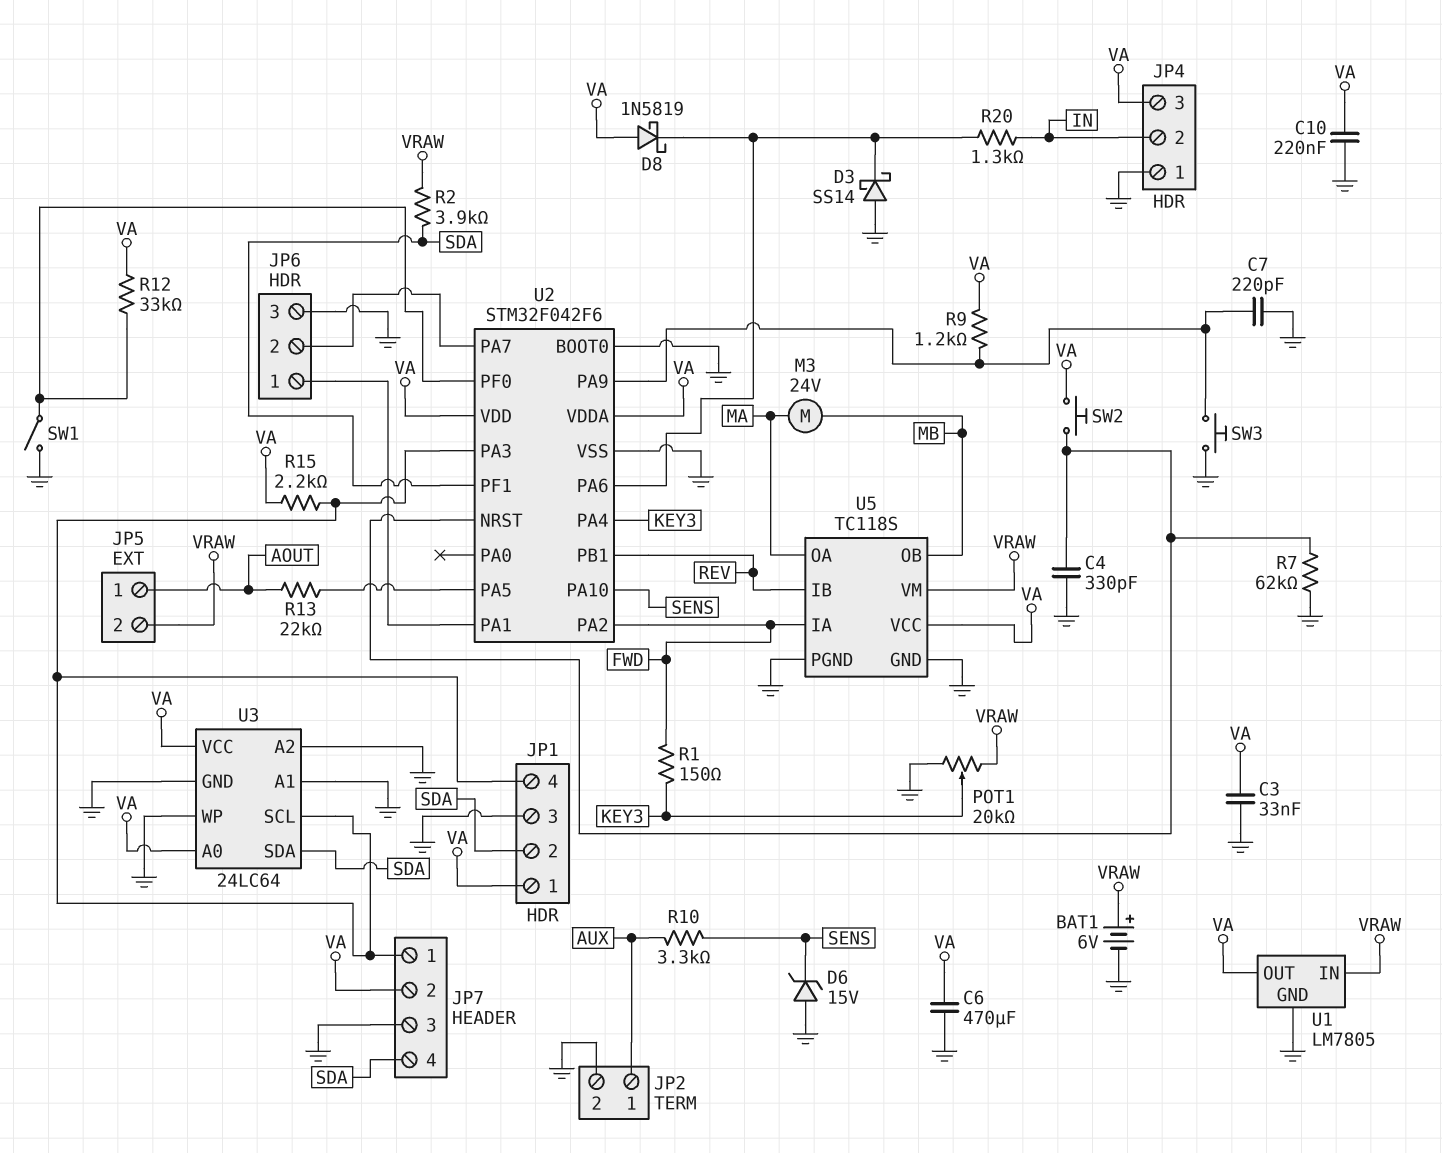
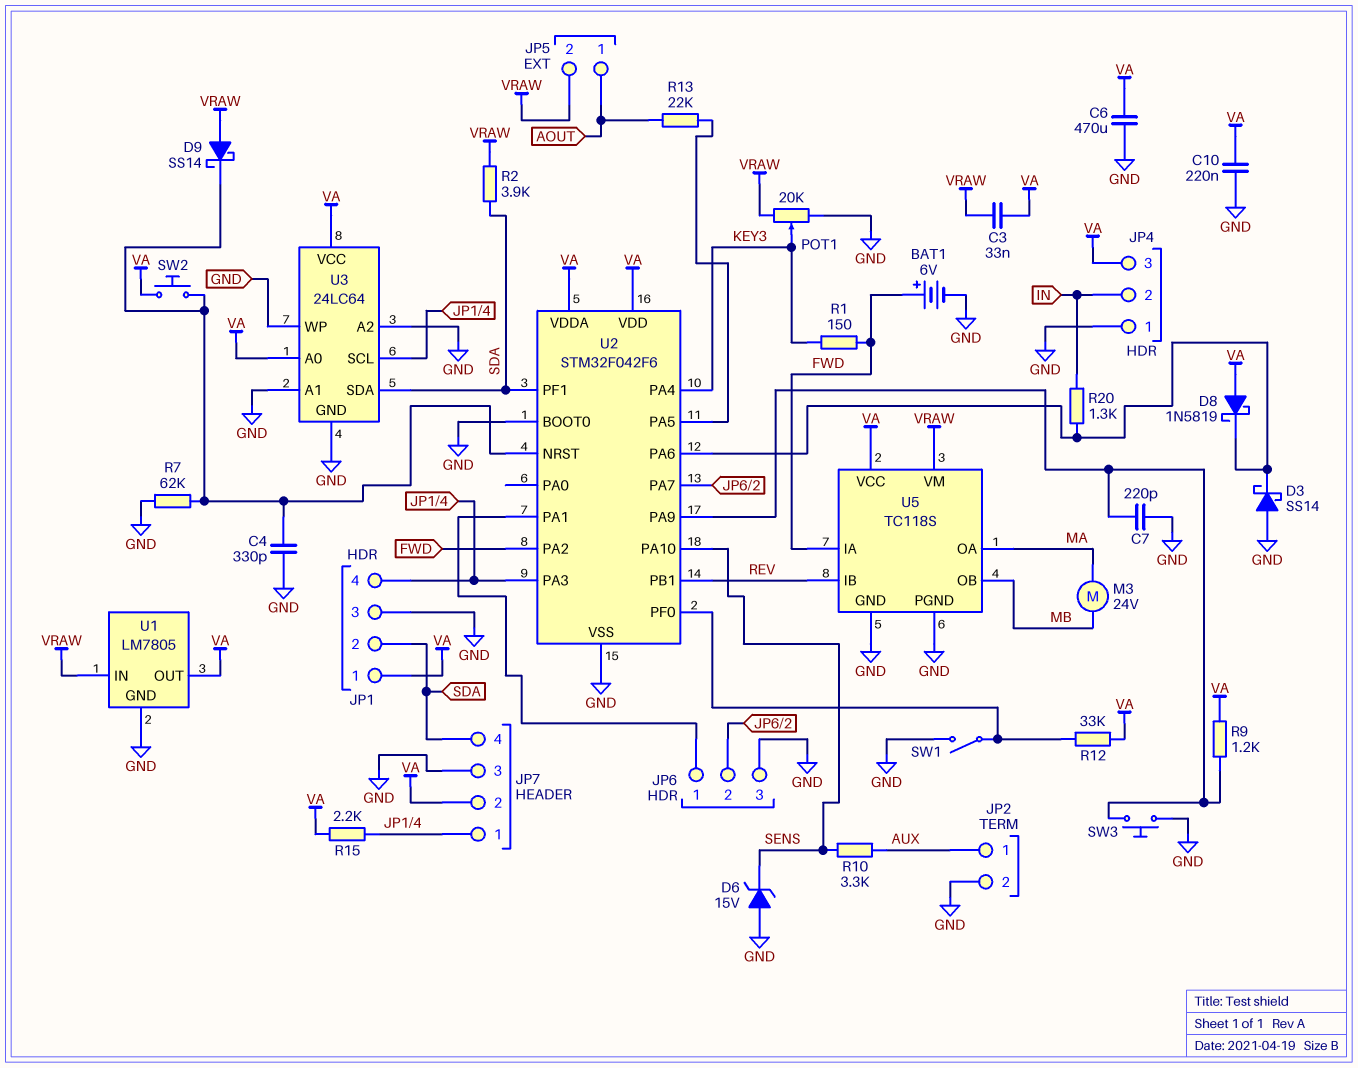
BAT1: 6V (plus VRAW, minus GND) -> 6V (plus FWD, minus GND)
C3: 33nF (GND, VA) -> 33nF (VA, VRAW)
D9: none -> schottky SS14 (A VRAW, K U2/NRST)

